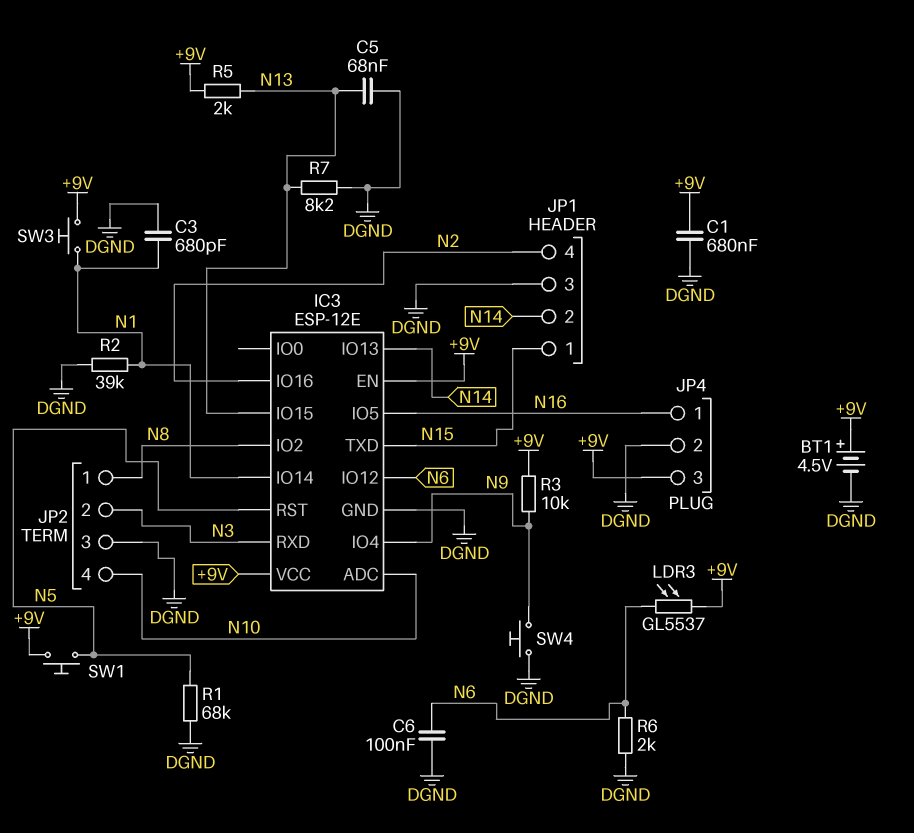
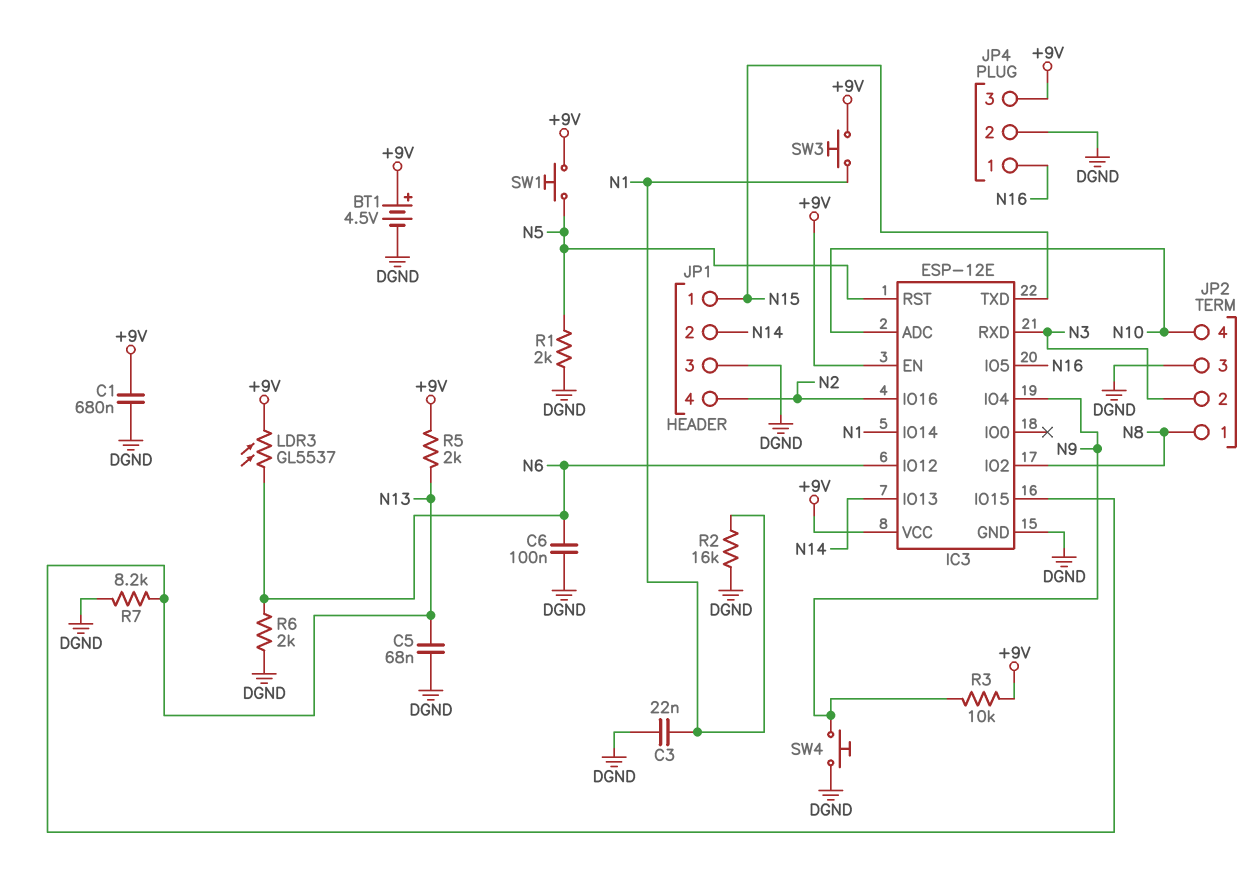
C3: 680pF (DGND, N1) -> 22nF (DGND, N1)
R1: 68k (DGND, N5) -> 2k (DGND, N5)
R2: 39k (DGND, N1) -> 16k (DGND, N1)

